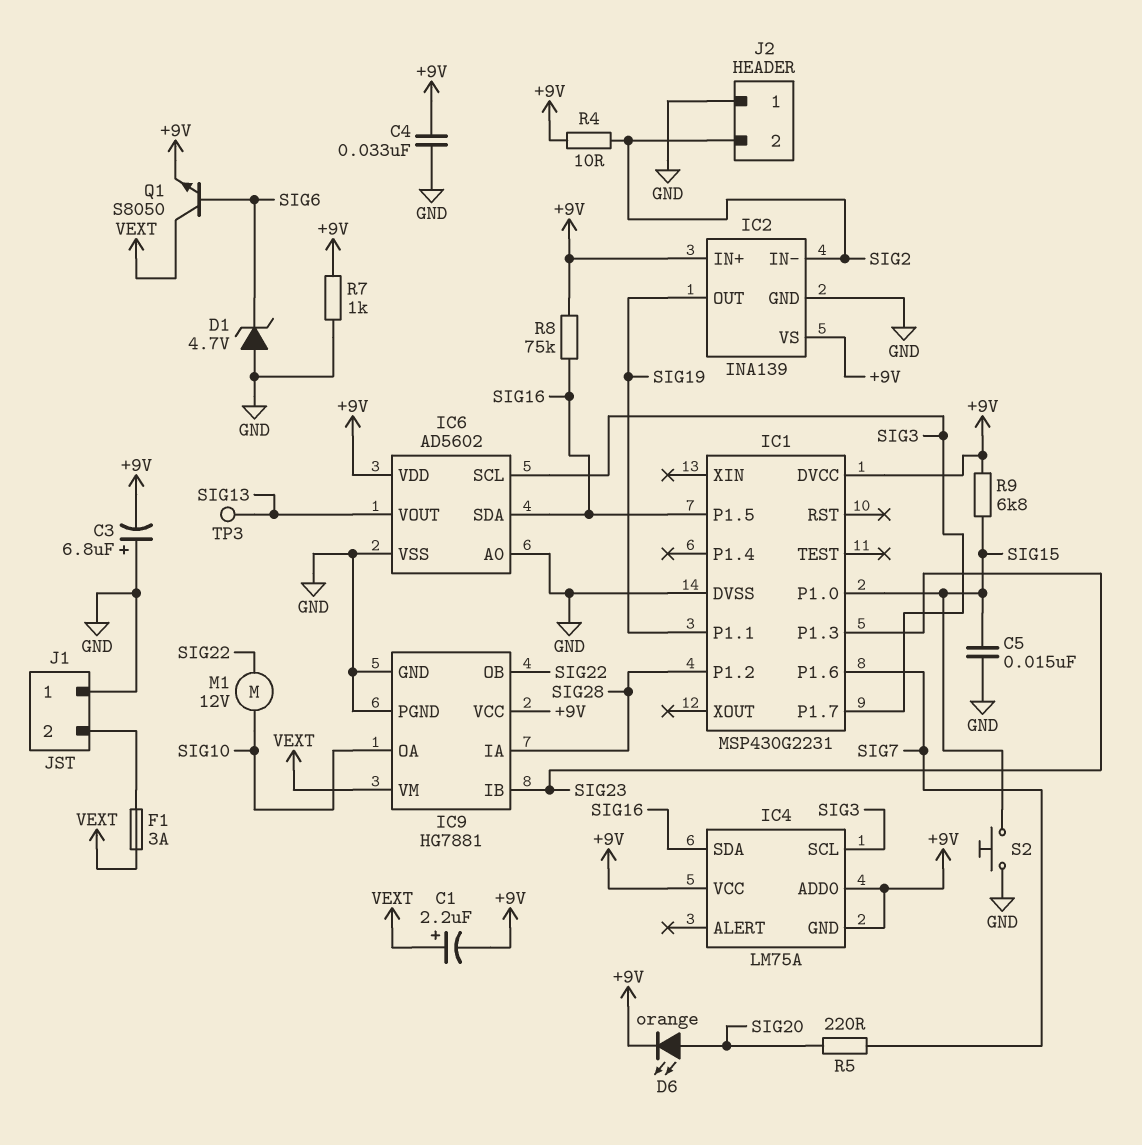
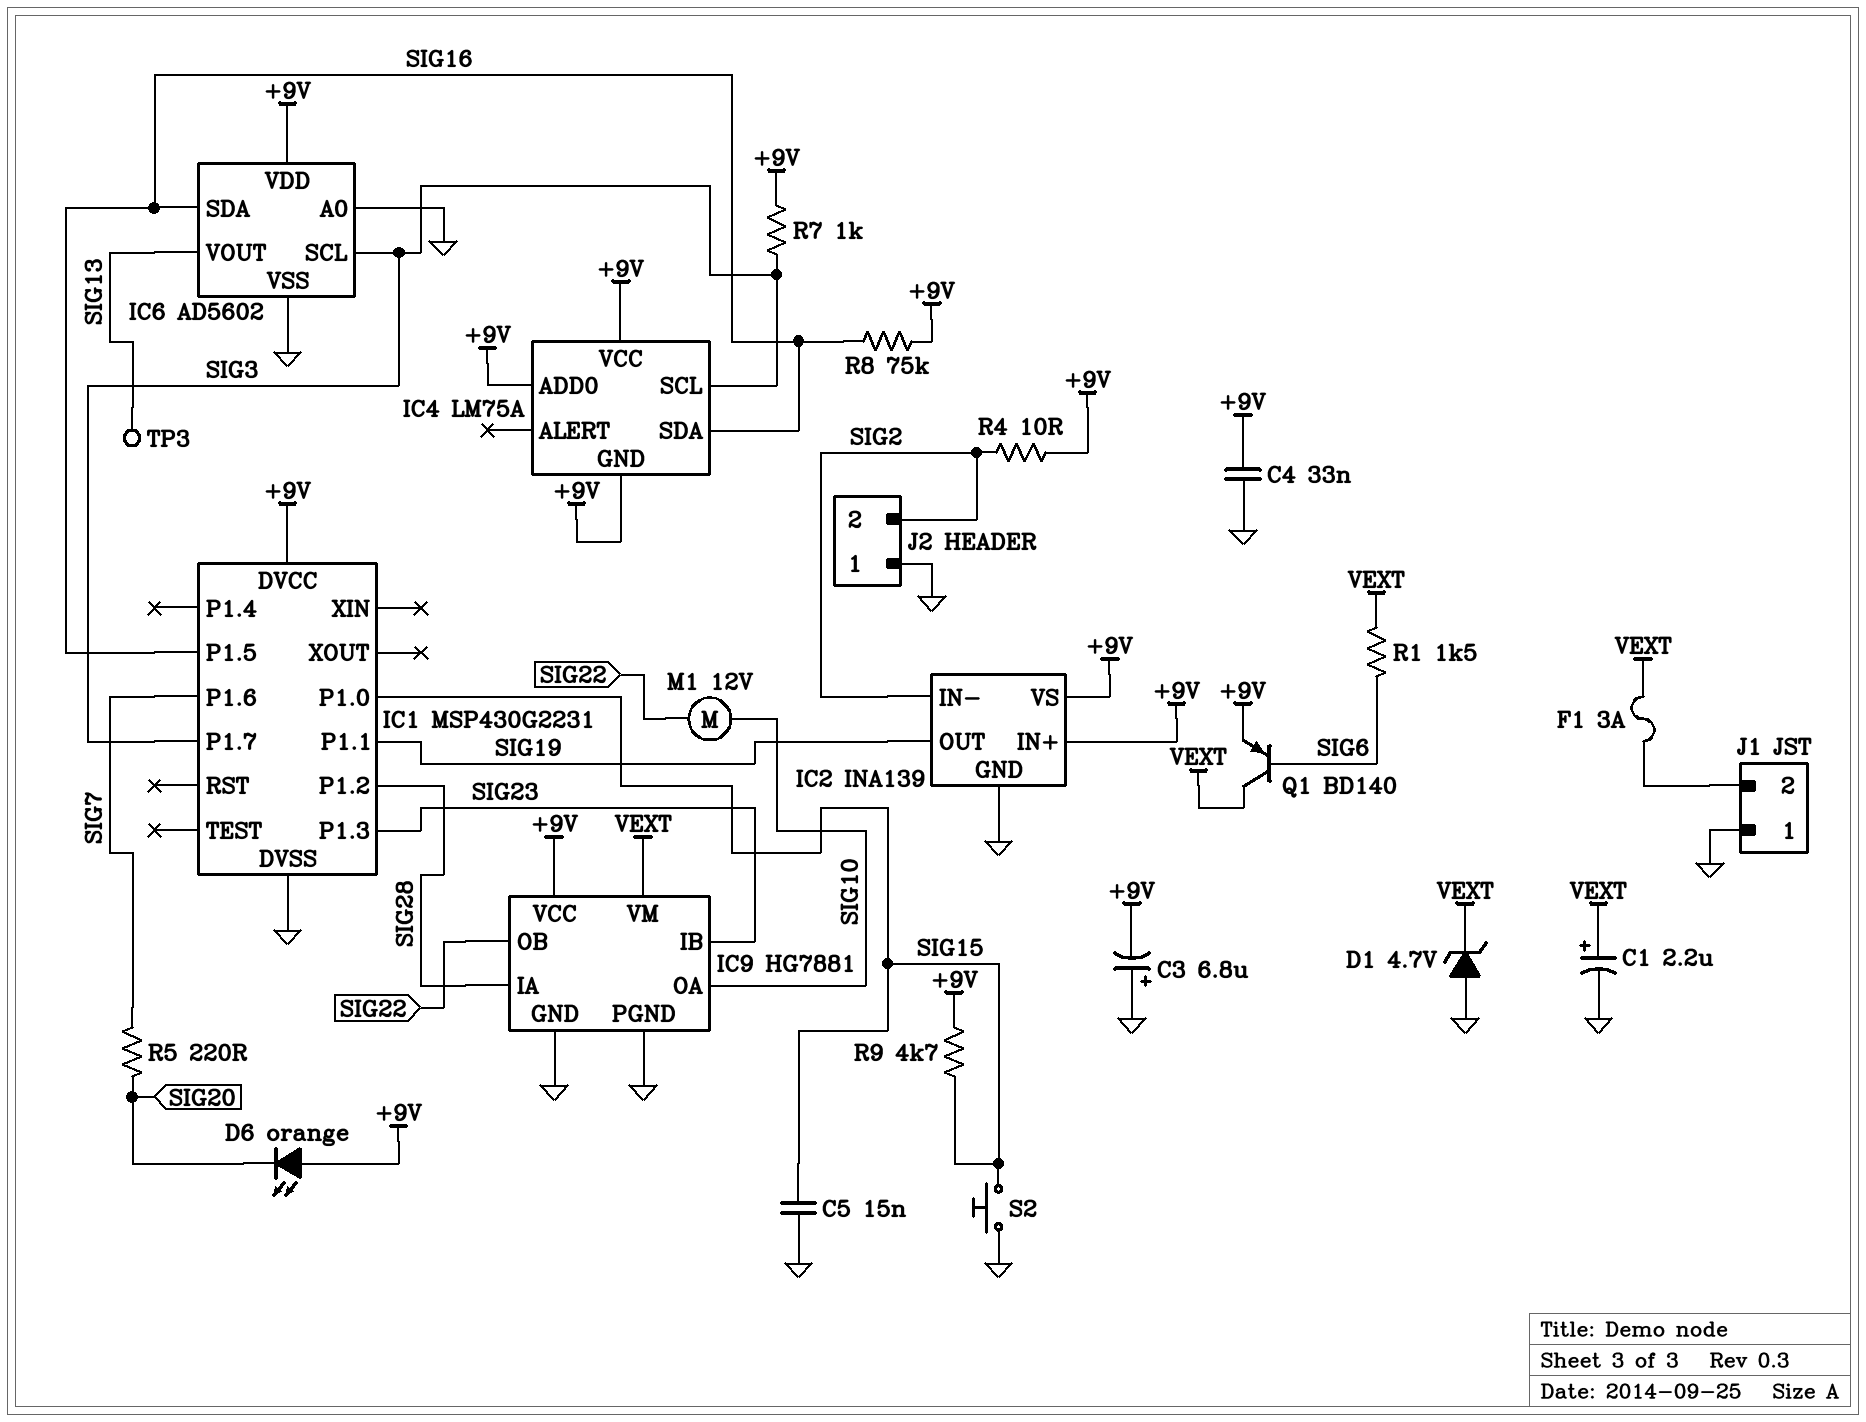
C1: 2.2uF (plus VEXT, minus +9V) -> 2.2uF (plus VEXT, minus GND)
D1: zener 4.7V (A GND, K SIG6) -> zener 4.7V (A GND, K VEXT)
D6: LED orange (A SIG20, K +9V) -> LED orange (A +9V, K SIG20)
Q1: NPN S8050 (B SIG6, C VEXT, E +9V) -> PNP BD140 (B SIG6, C VEXT, E +9V)
R1: none -> 1.5k (SIG6, VEXT)
R7: 1k (+9V, GND) -> 1k (+9V, SIG3)
R9: 6.8k (+9V, SIG15) -> 4.7k (+9V, SIG15)

